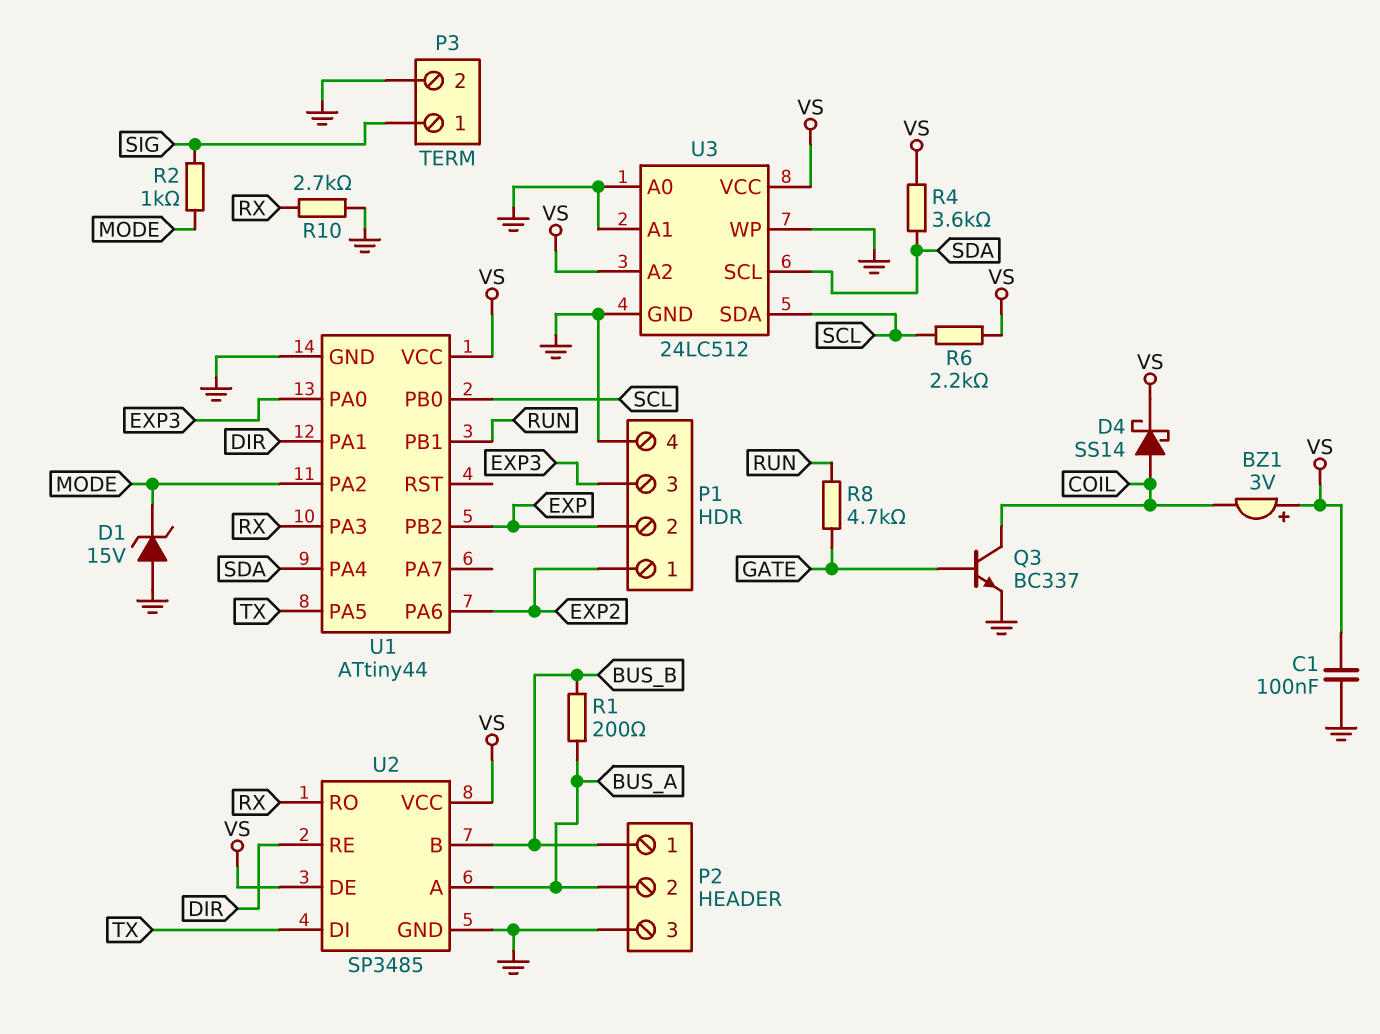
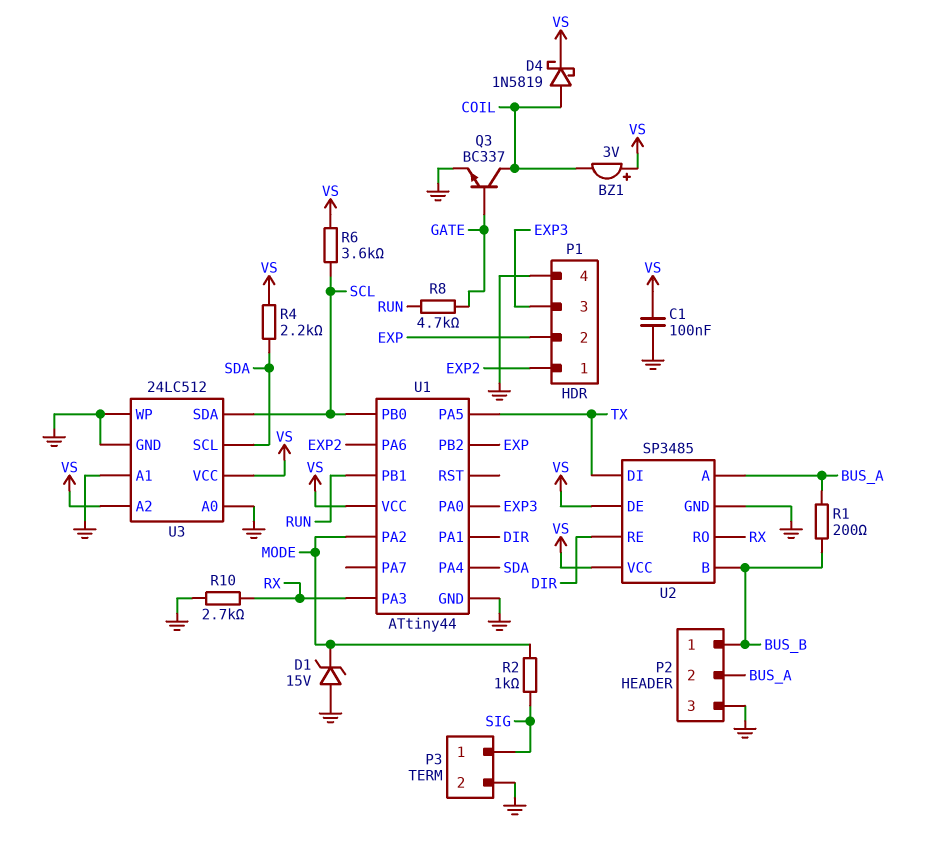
D4: schottky SS14 (A COIL, K VS) -> schottky 1N5819 (A COIL, K VS)
R4: 3.6k (SDA, VS) -> 2.2k (SDA, VS)
R6: 2.2k (SCL, VS) -> 3.6k (SCL, VS)

